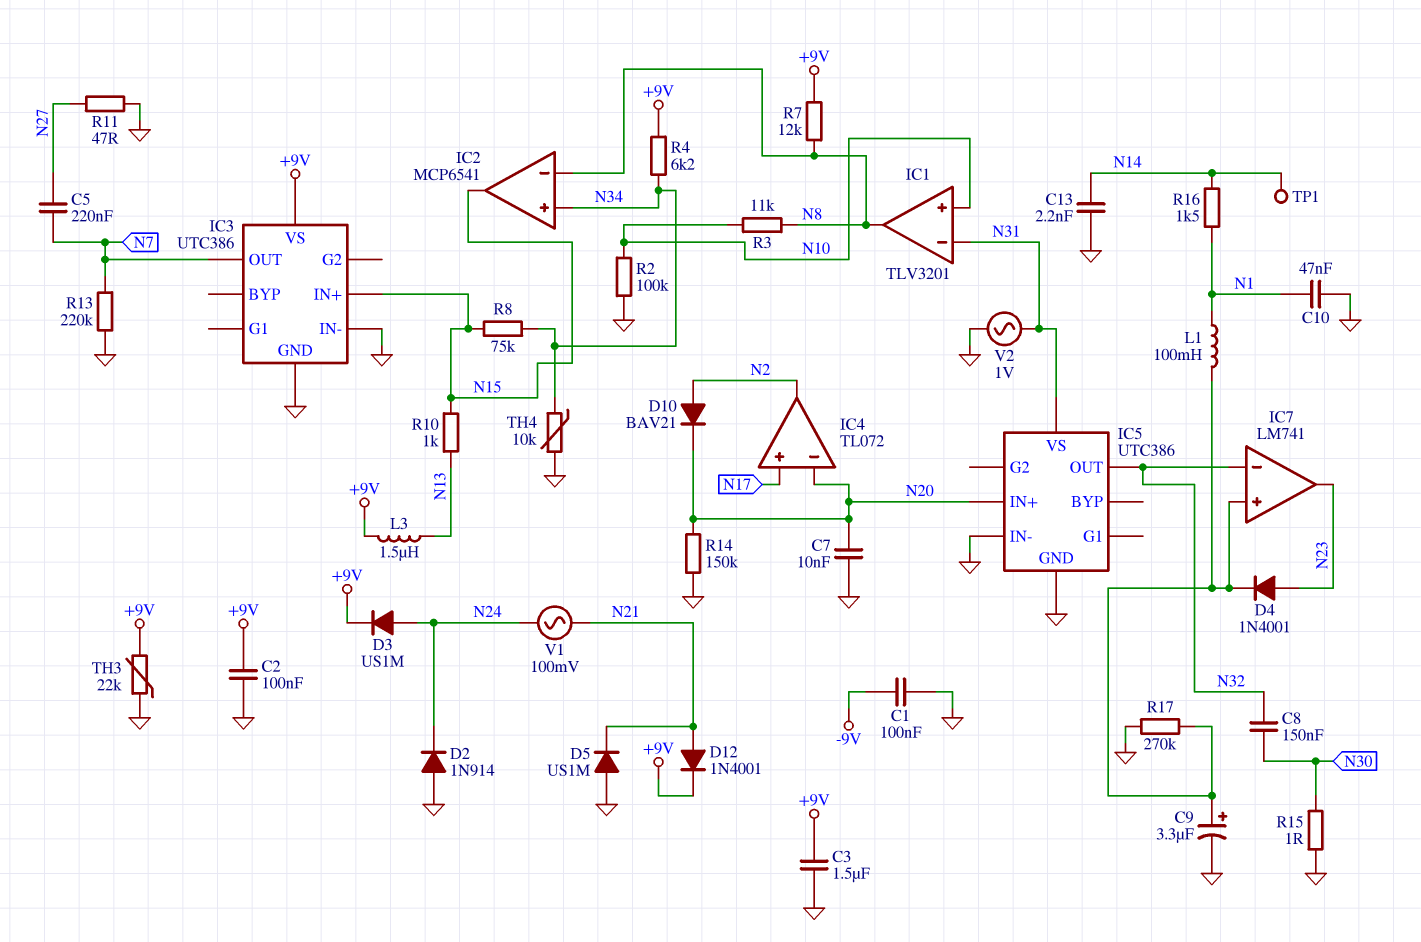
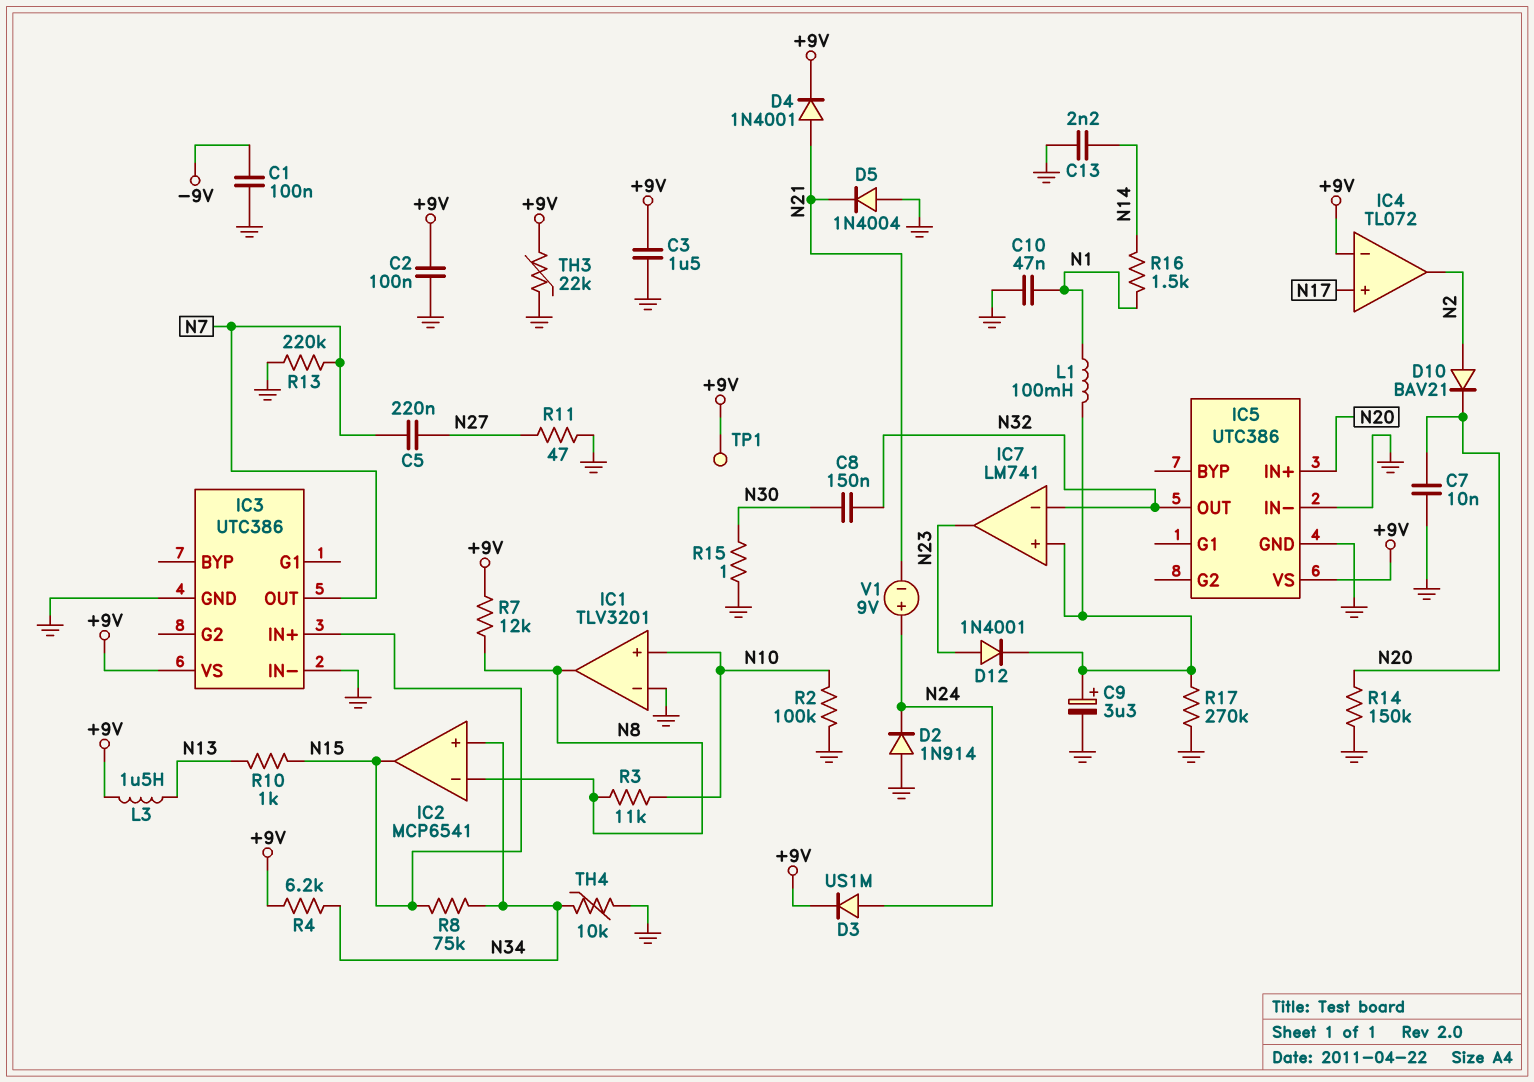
D4: diode 1N4001 (A N23, K IC7/in+) -> diode 1N4001 (A N21, K +9V)
D5: diode US1M (A GND, K N21) -> diode 1N4004 (A GND, K N21)
D12: diode 1N4001 (A N21, K +9V) -> diode 1N4001 (A N23, K IC7/in+)
IC1 pin in-: N31 -> GND
IC4 pin in-: N20 -> +9V
IC5 pin VS: N31 -> +9V
TP1: test point (N14) -> test point (+9V)
V1: AC 100mV (N21, N24) -> 9V (plus N24, minus N21)
V2: AC 1V (GND, N31) -> none

